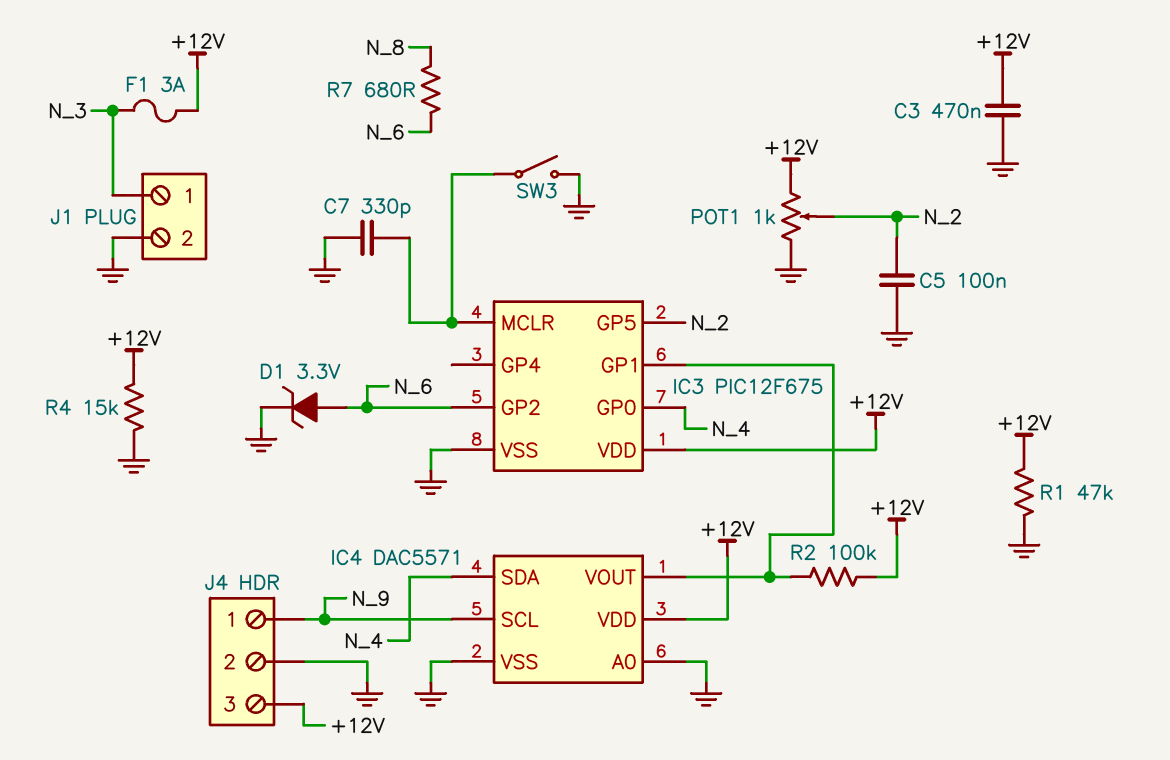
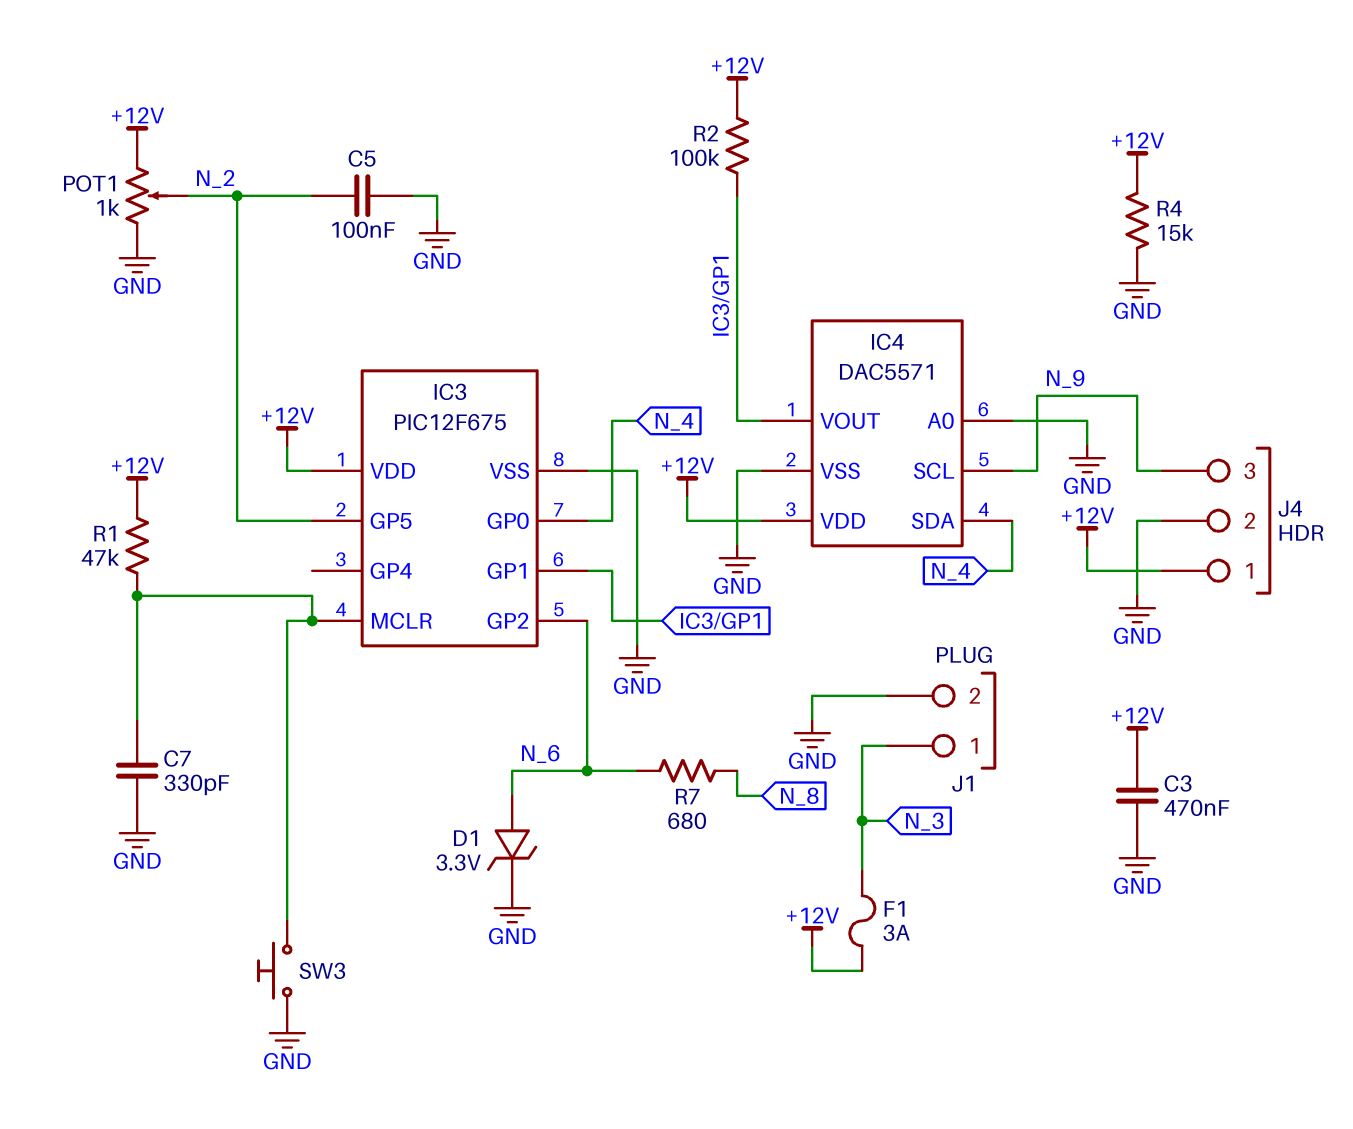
J4 pin 1: N_9 -> +12V
J4 pin 3: +12V -> N_9
R1: 47k (+12V, GND) -> 47k (+12V, IC3/MCLR)
SW3: switch (GND, IC3/MCLR) -> button (GND, IC3/MCLR)

